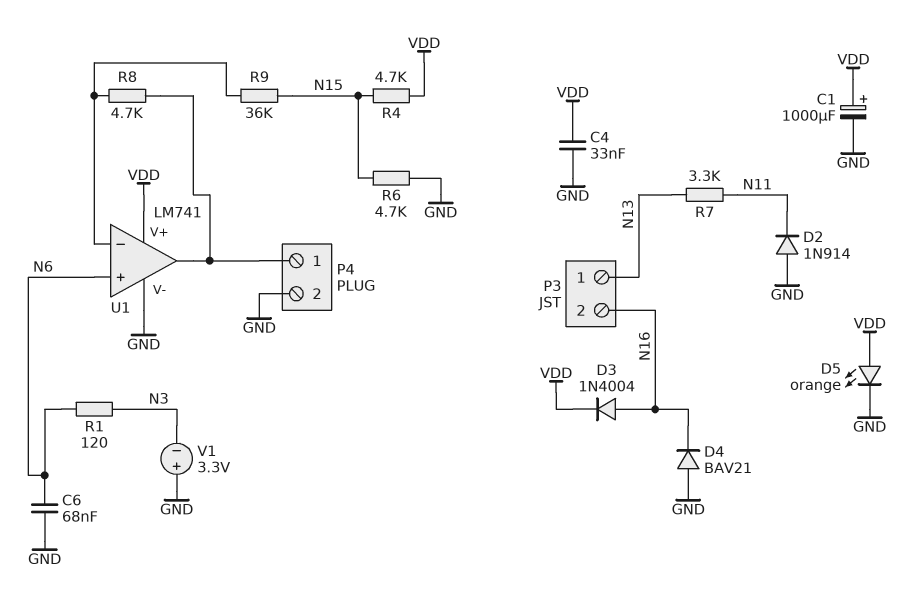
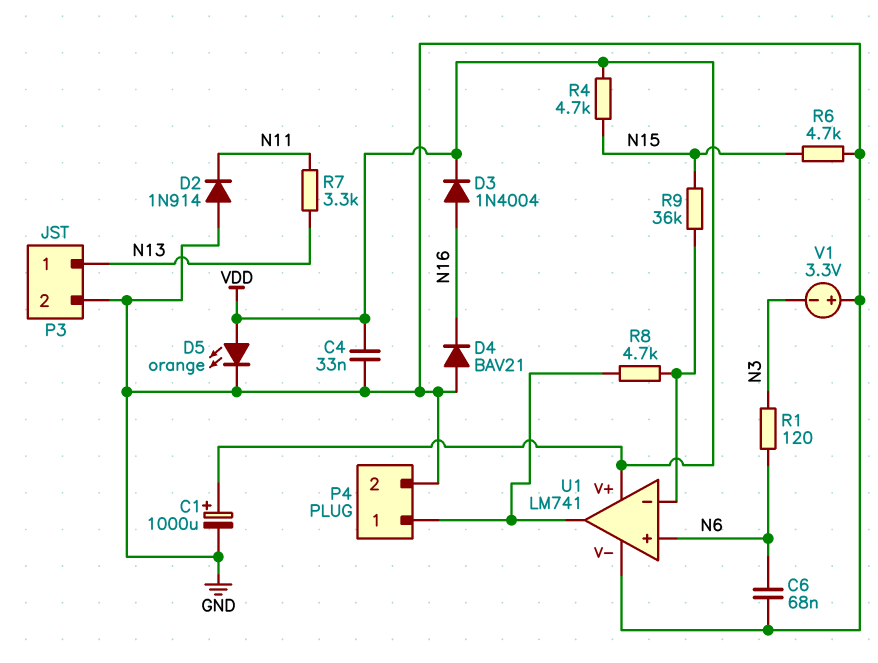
P3 pin 2: N16 -> GND

